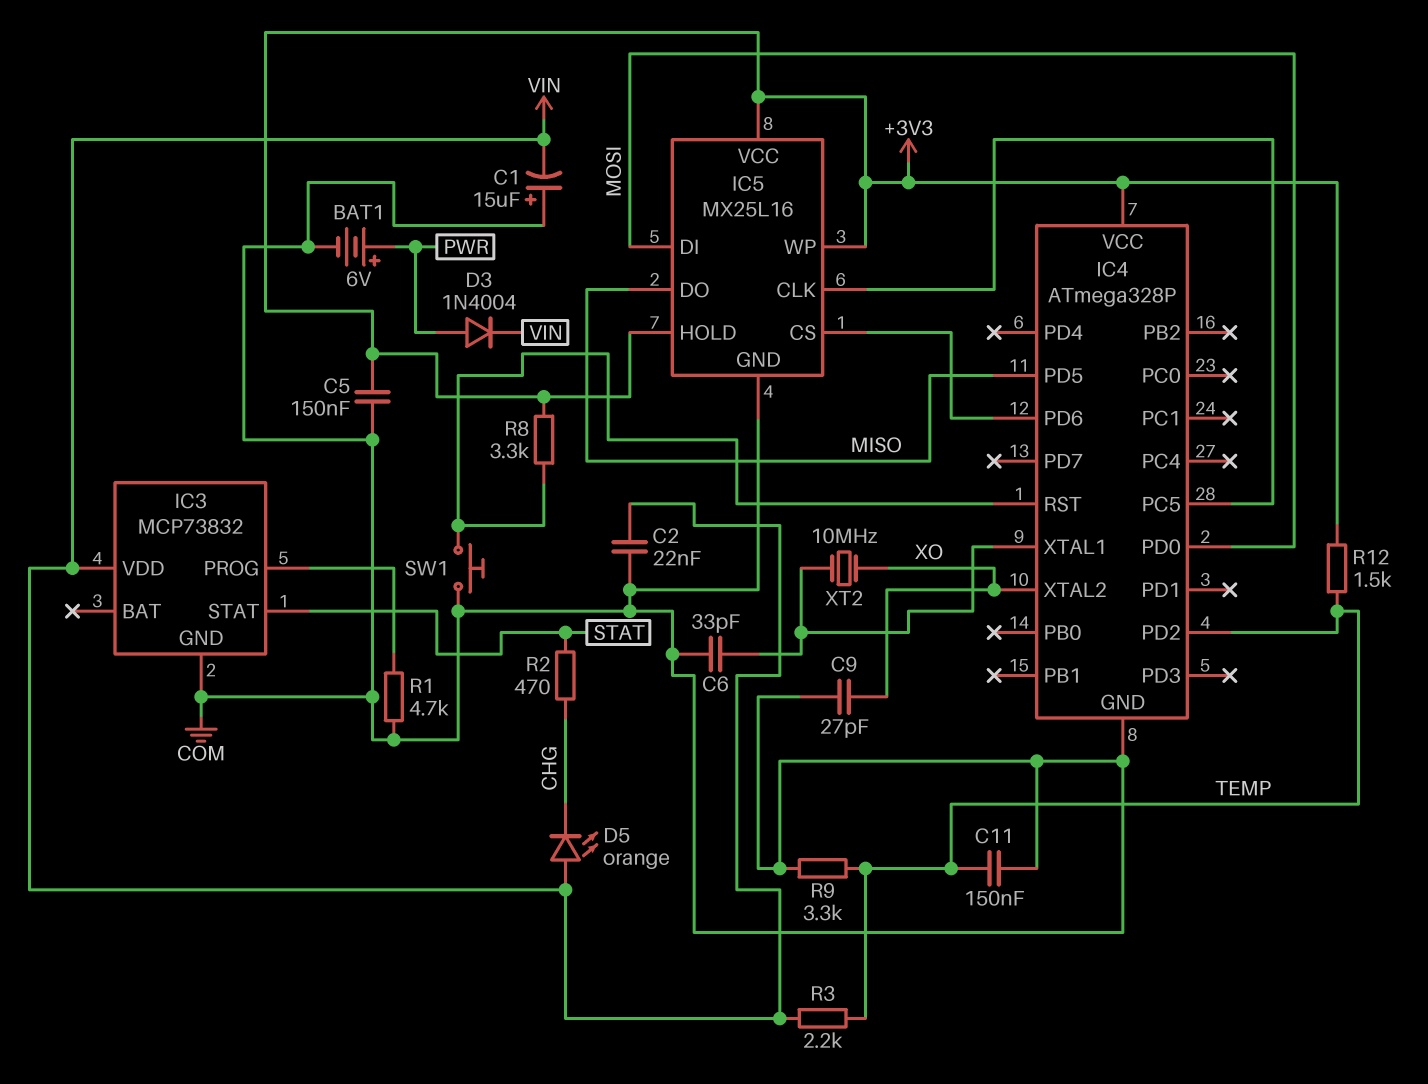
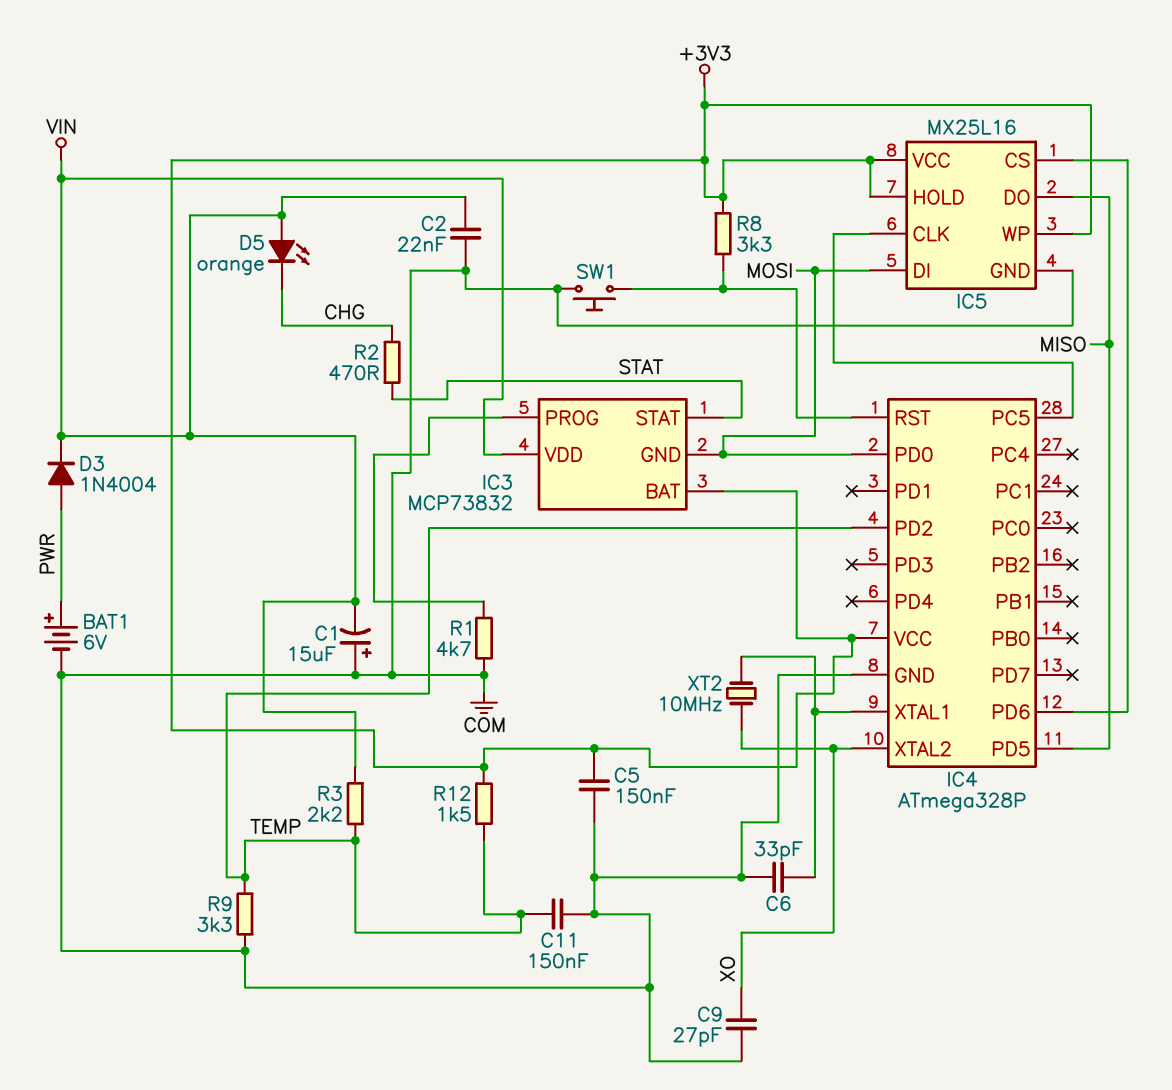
IC3 pin BAT: none -> +3V3
IC3 pin GND: COM -> MOSI

